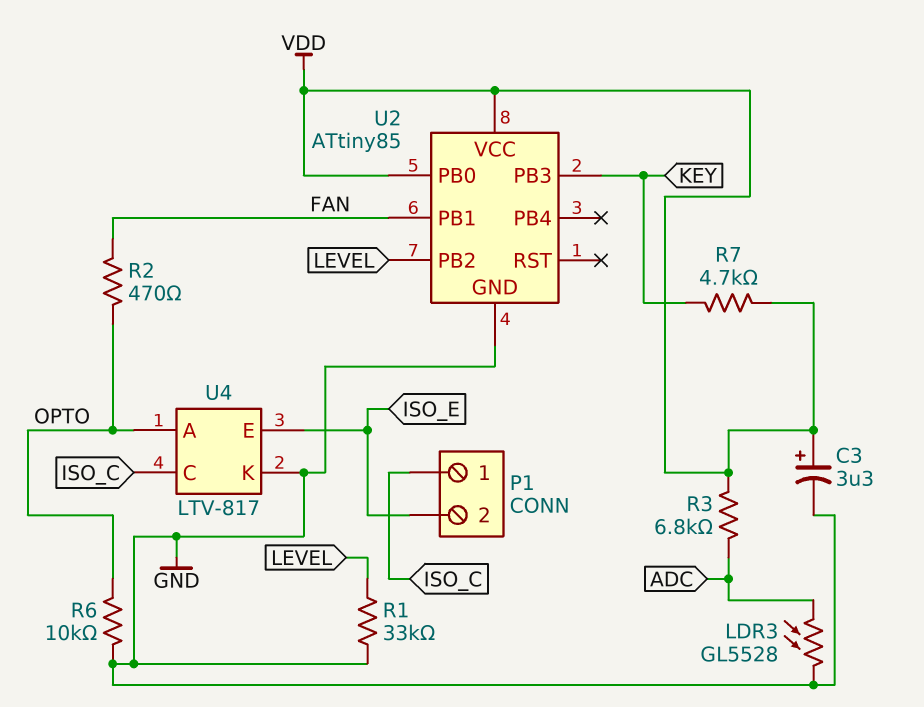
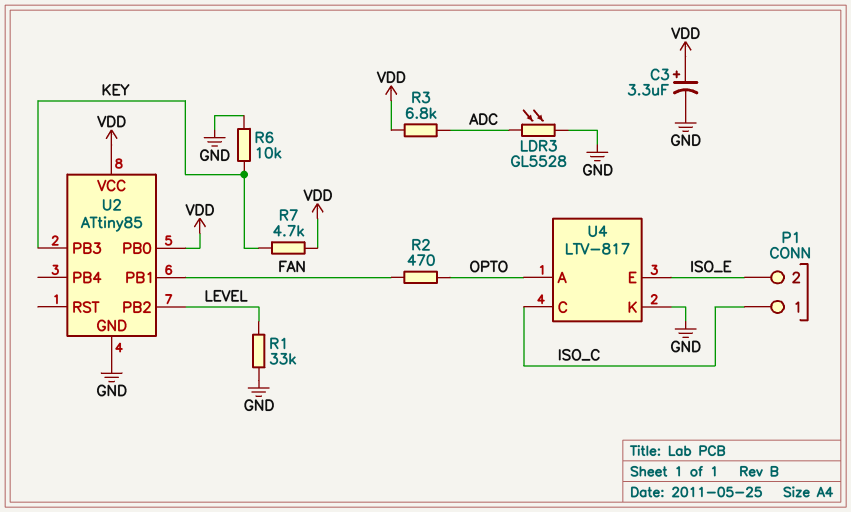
R6: 10k (GND, OPTO) -> 10k (GND, KEY)

